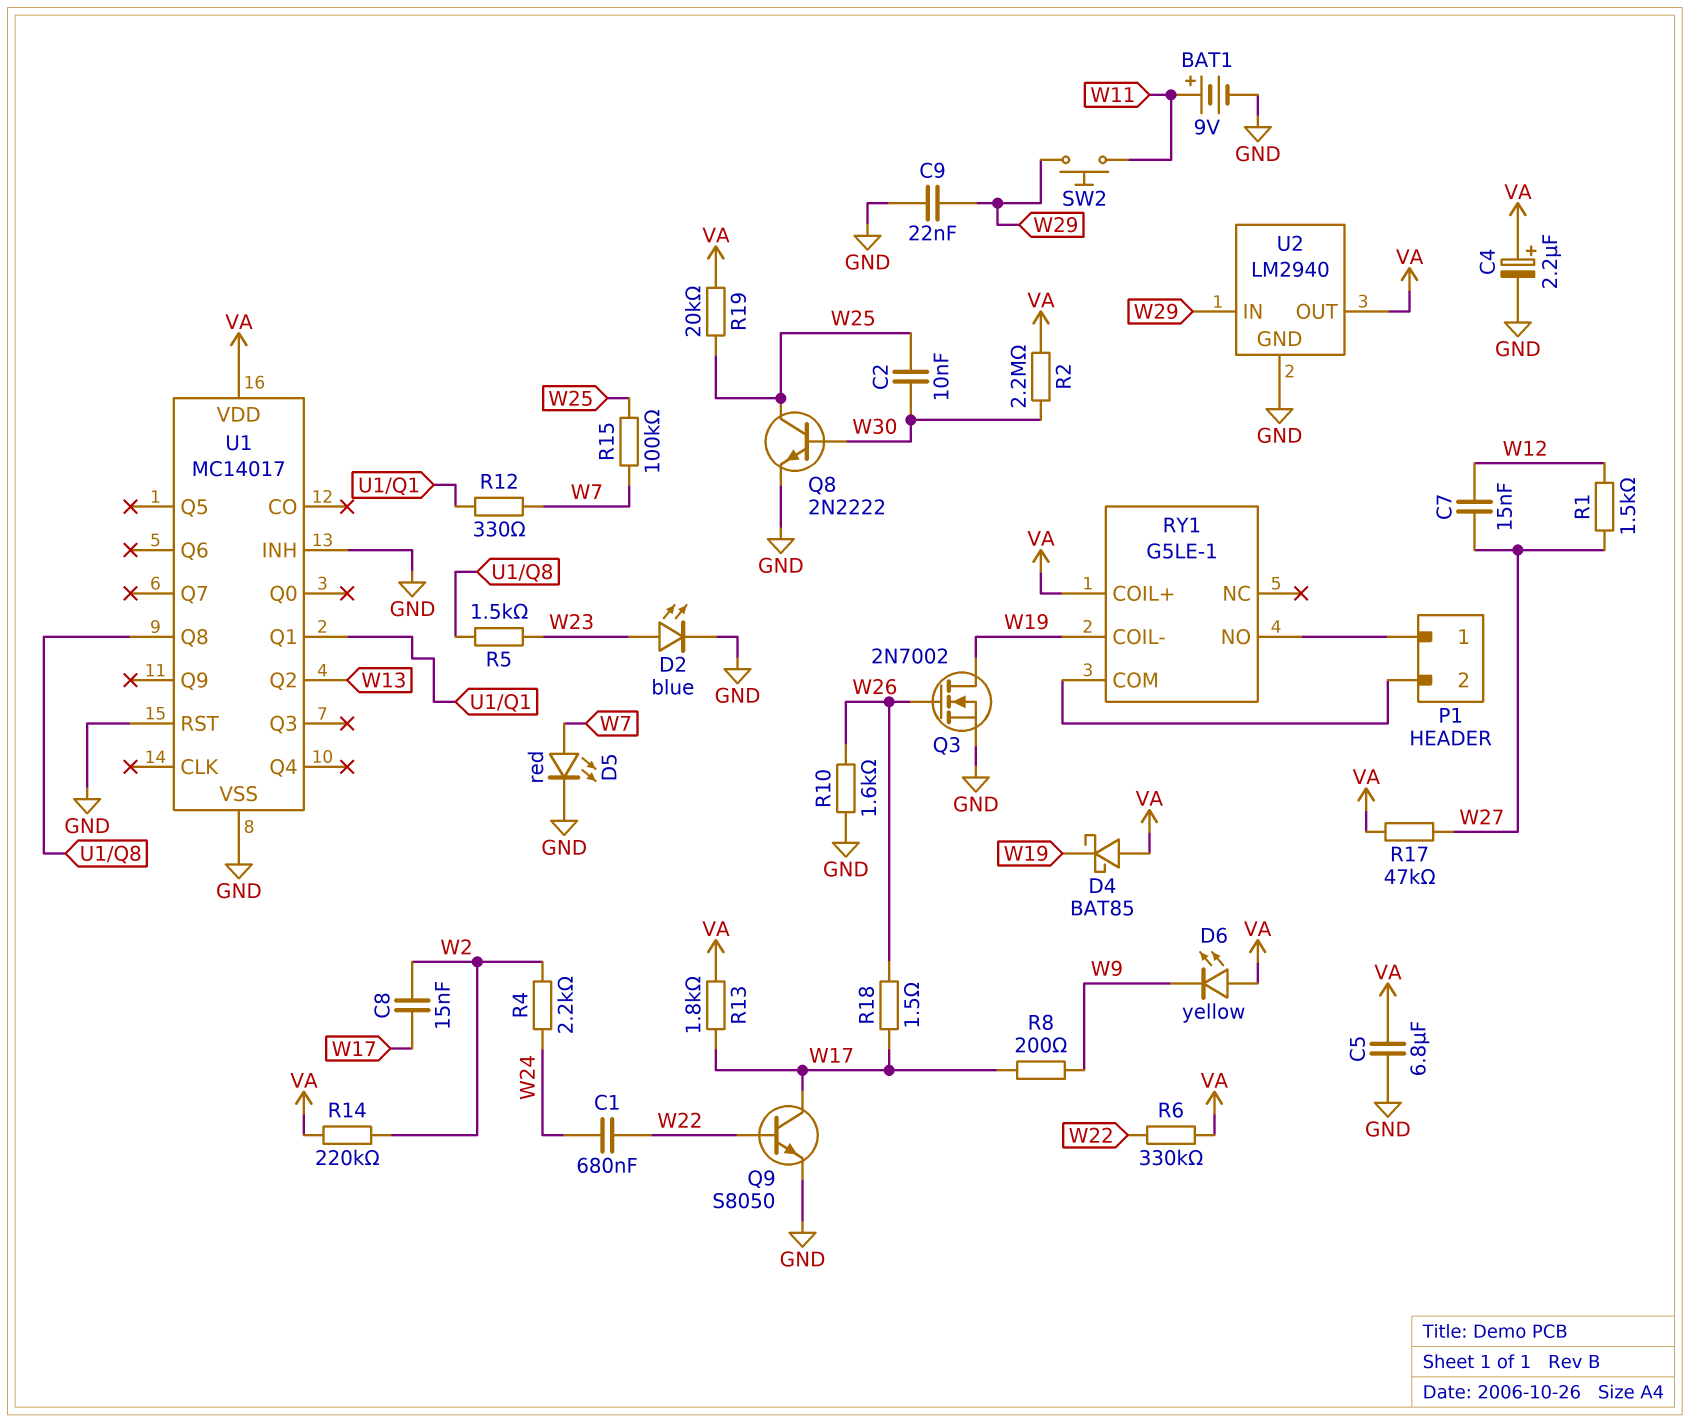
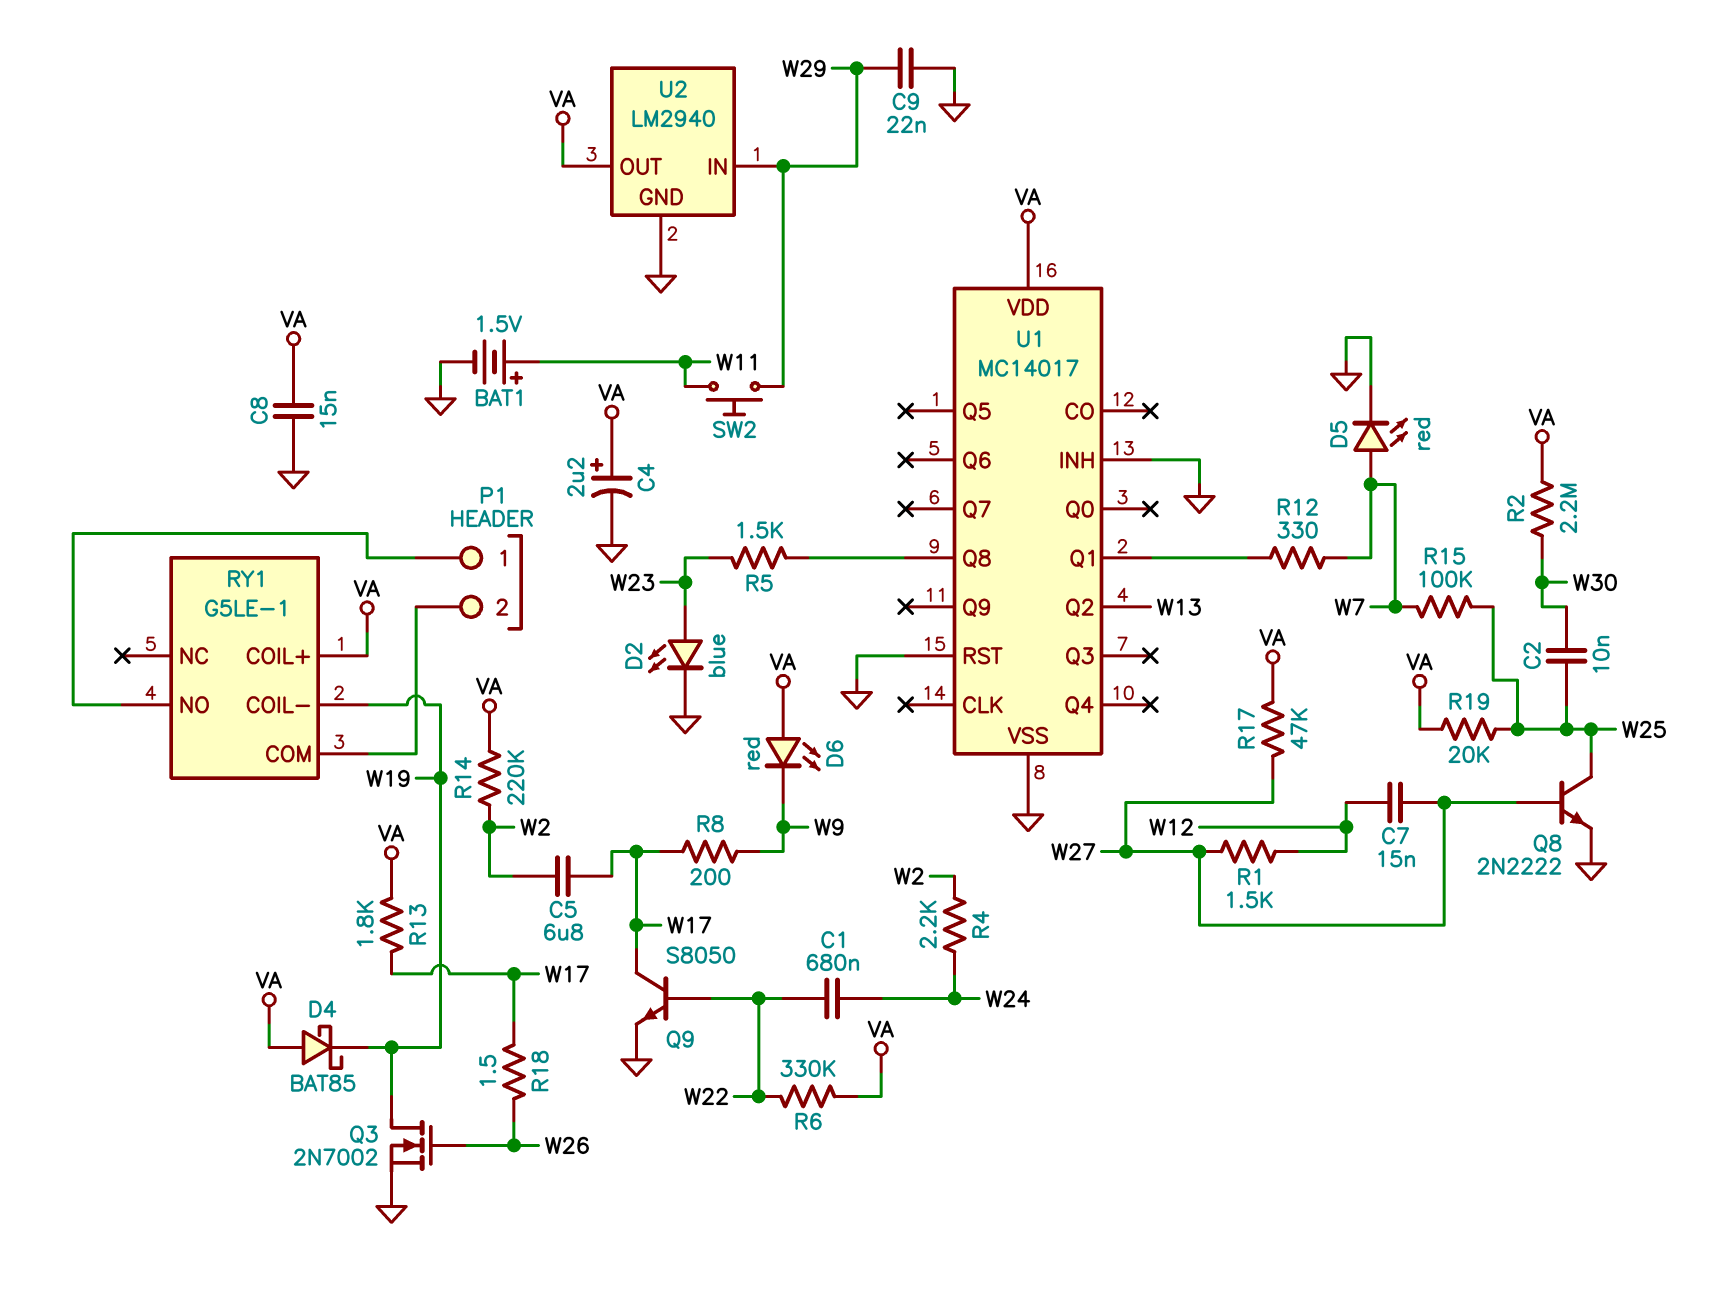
BAT1: 9V (plus W11, minus GND) -> 1.5V (plus W11, minus GND)
C5: 6.8uF (GND, VA) -> 6.8uF (W2, W17)
C8: 15nF (W2, W17) -> 15nF (GND, VA)
D6: LED yellow (A VA, K W9) -> LED red (A VA, K W9)
Q8: NPN 2N2222 (B W30, C W25, E GND) -> NPN 2N2222 (B W27, C W25, E GND)
R10: 1.6k (GND, W26) -> none

